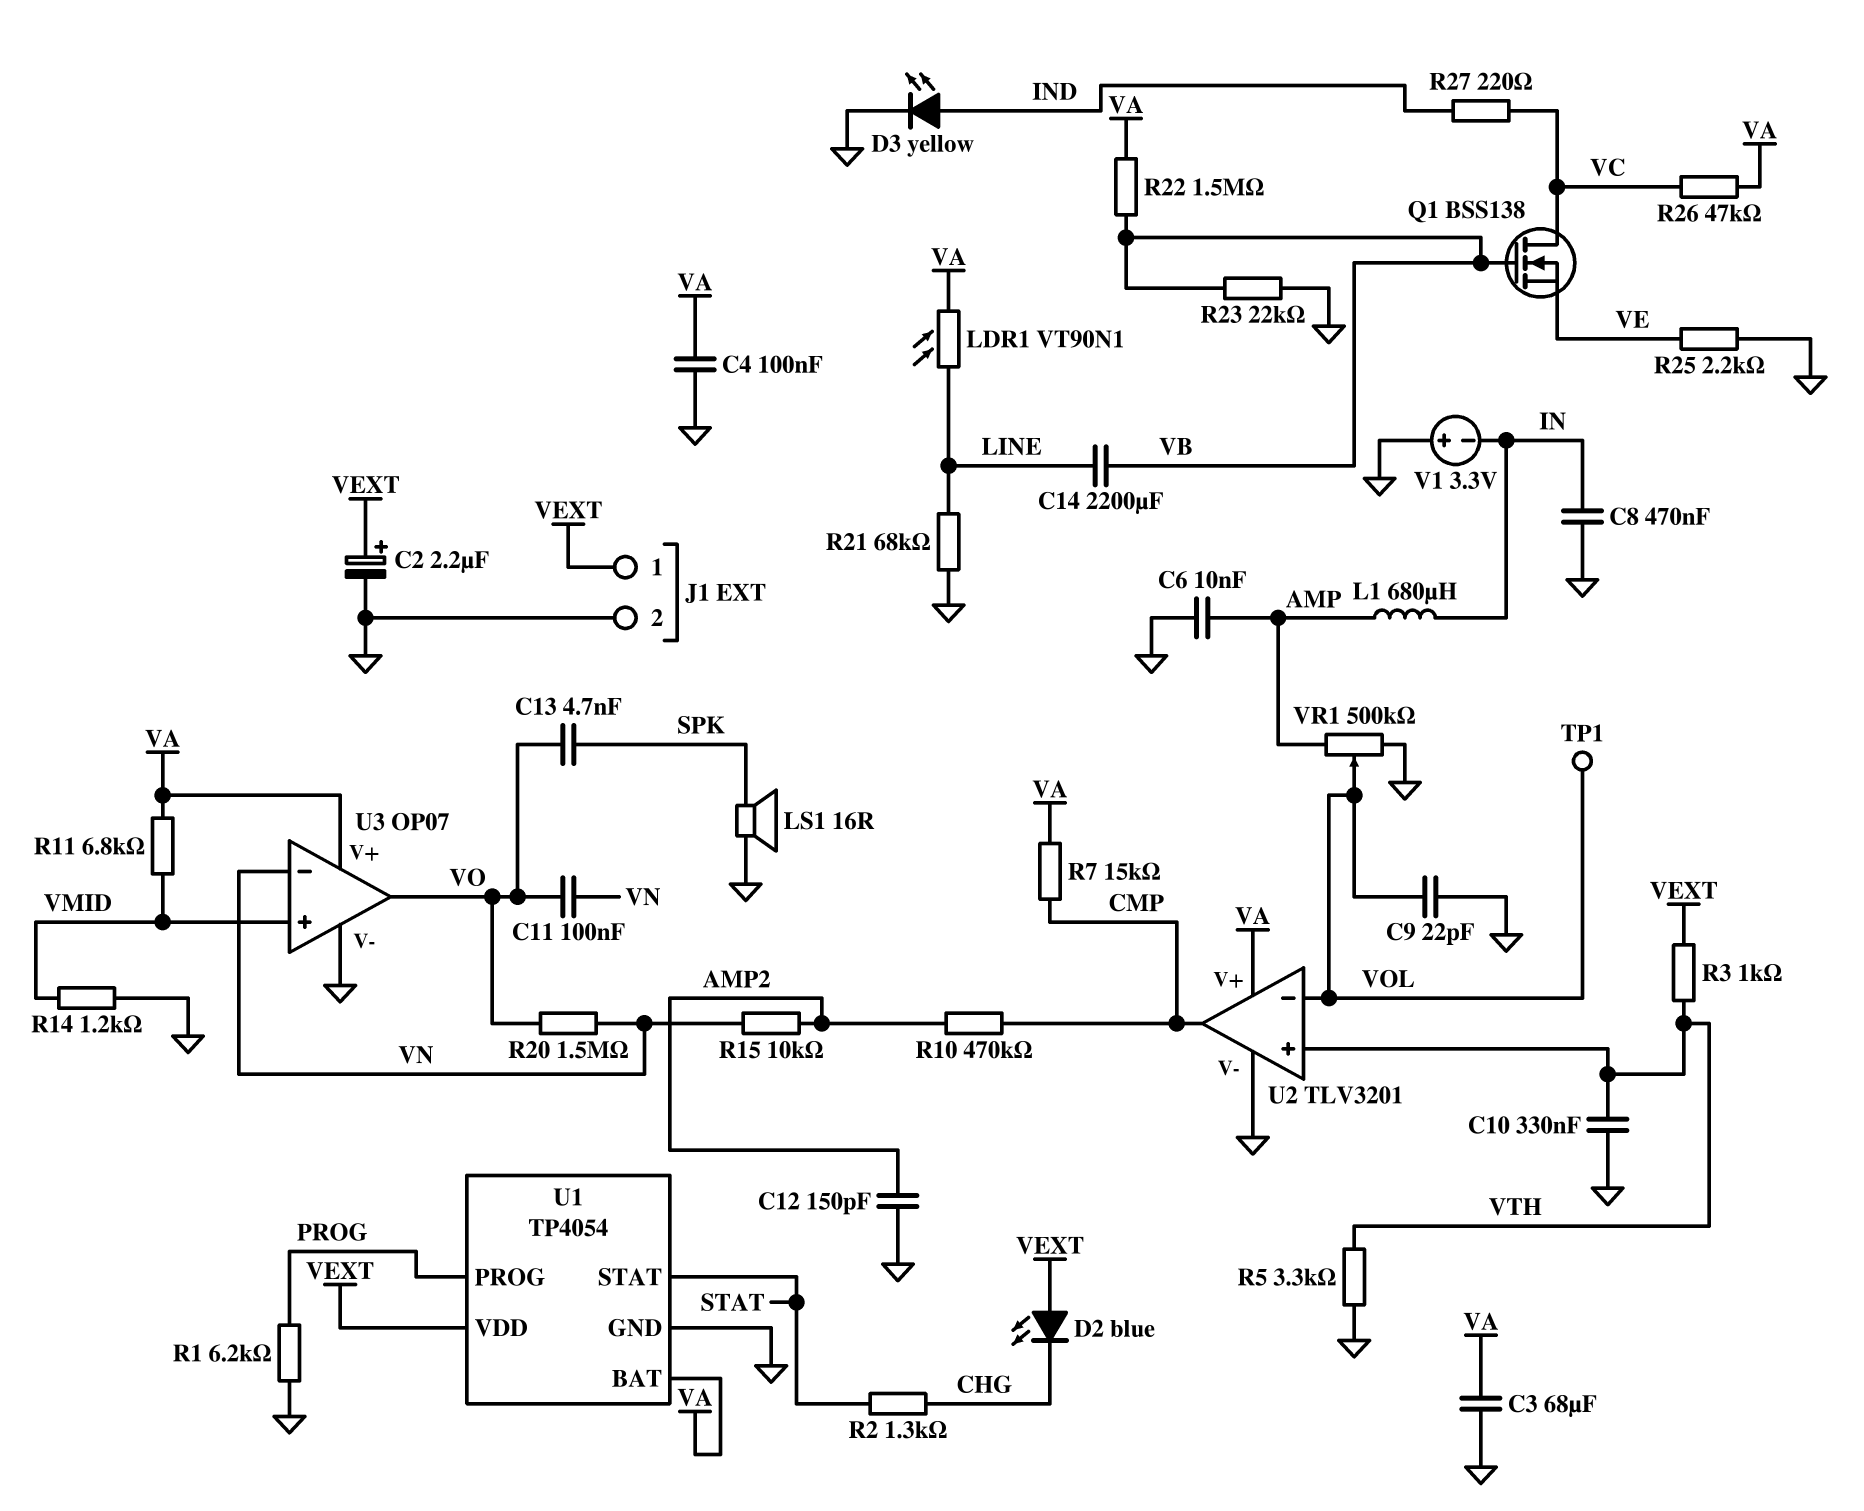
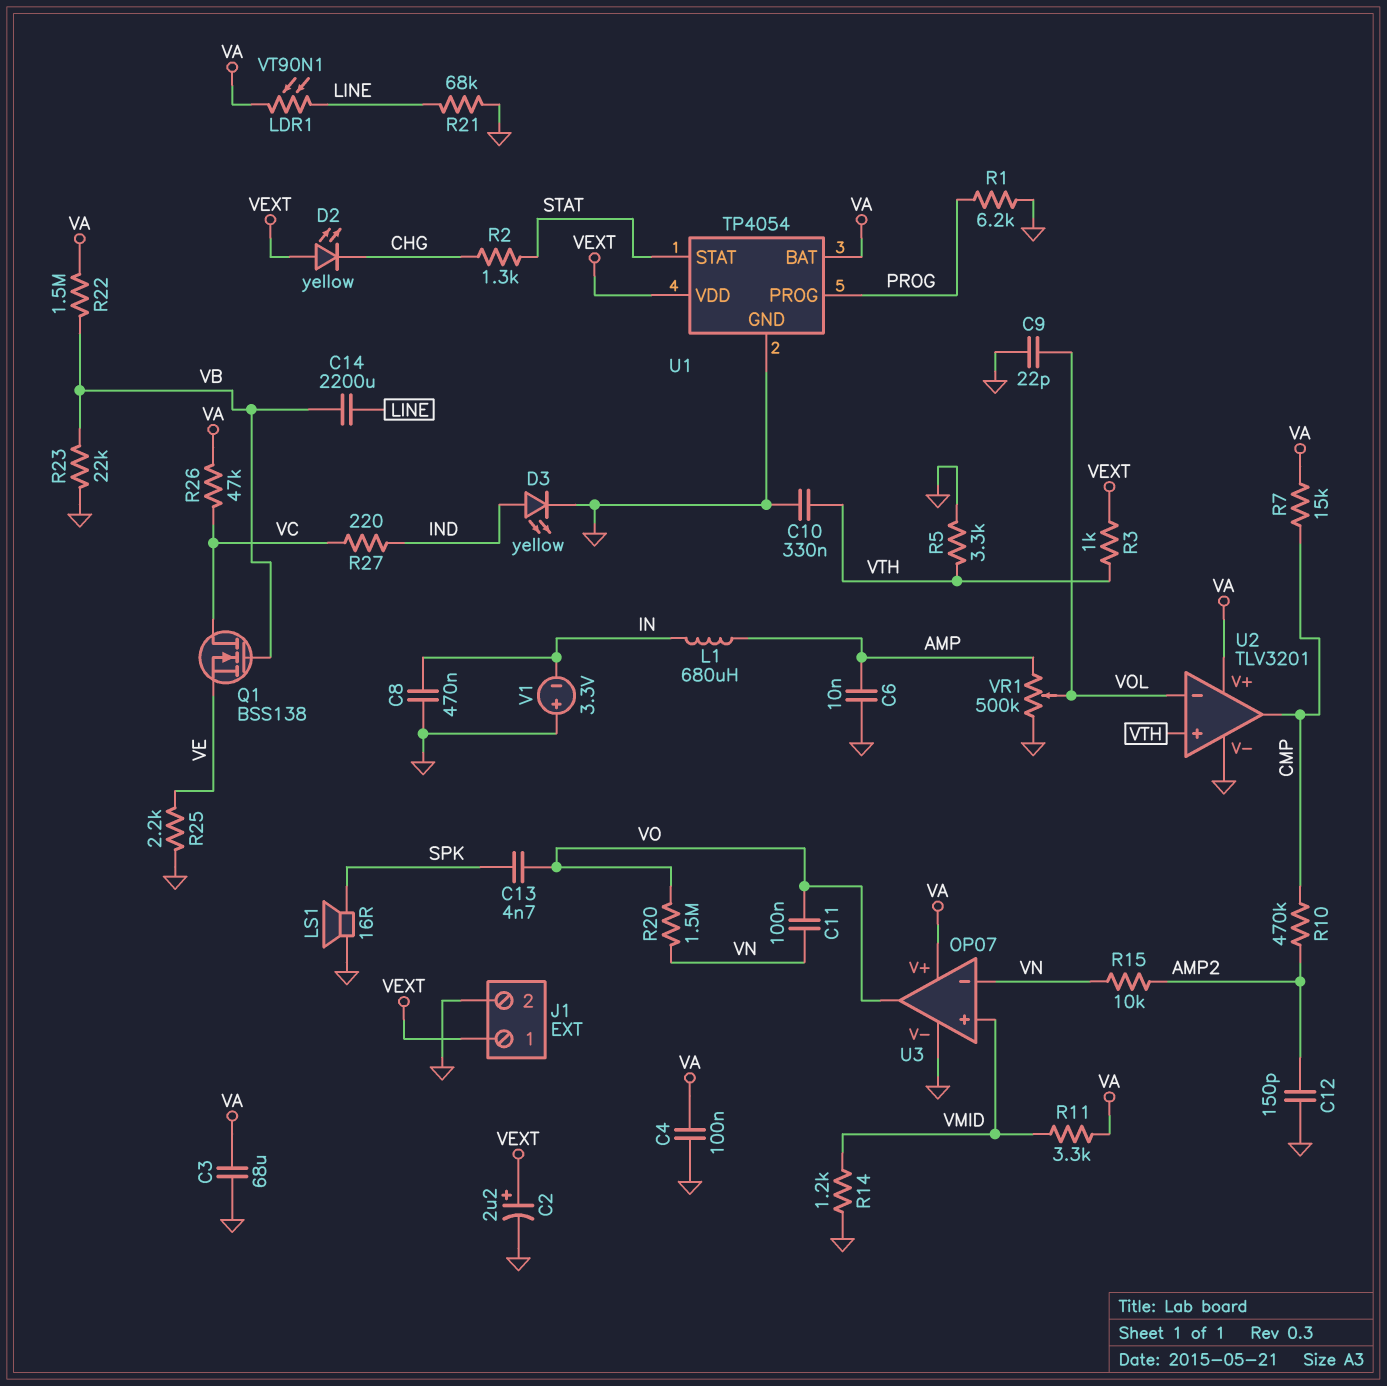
D2: LED blue (A VEXT, K CHG) -> LED yellow (A VEXT, K CHG)
R11: 6.8k (VA, VMID) -> 3.3k (VA, VMID)
TP1: test point (VOL) -> none

